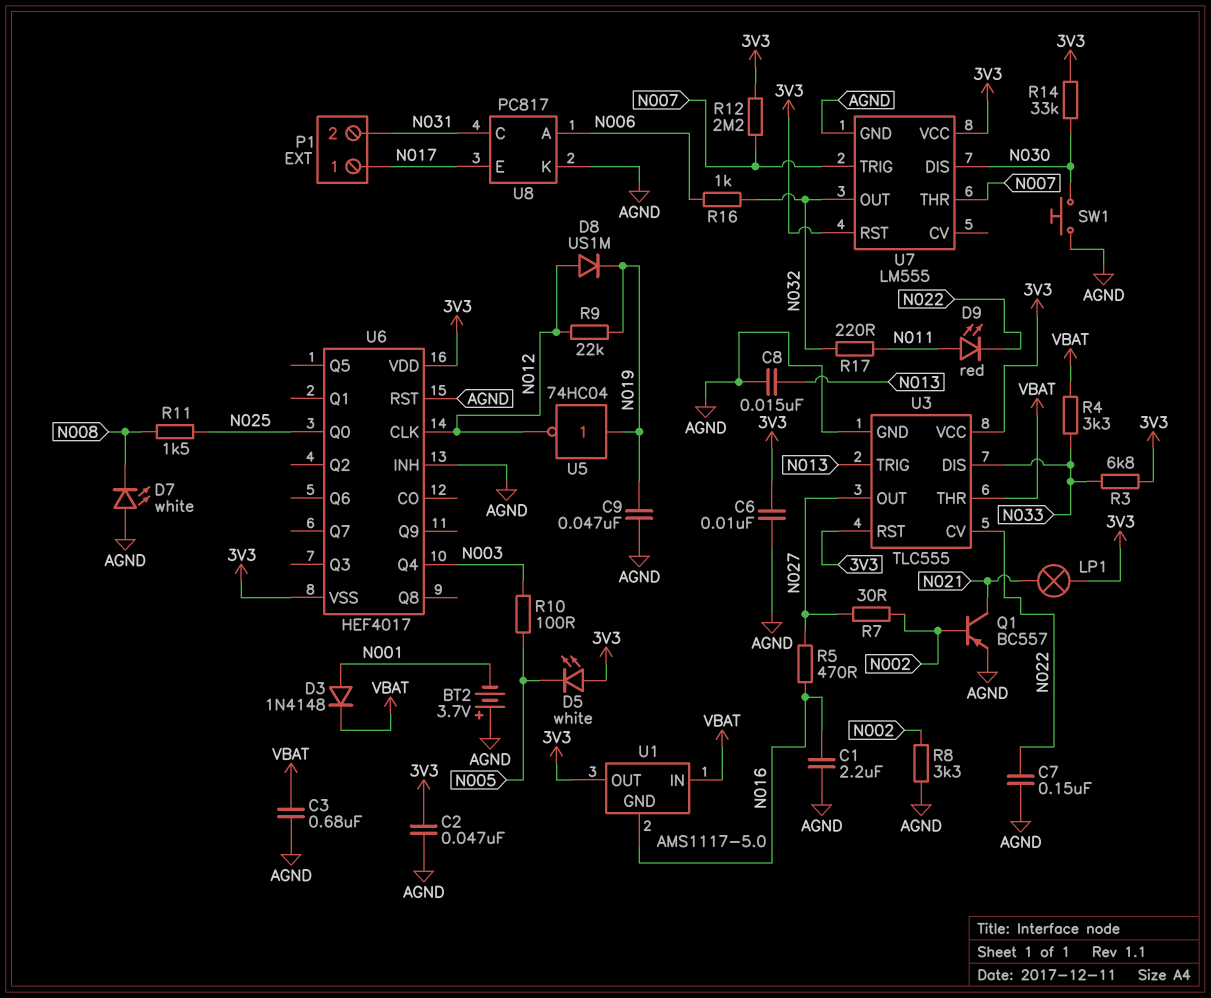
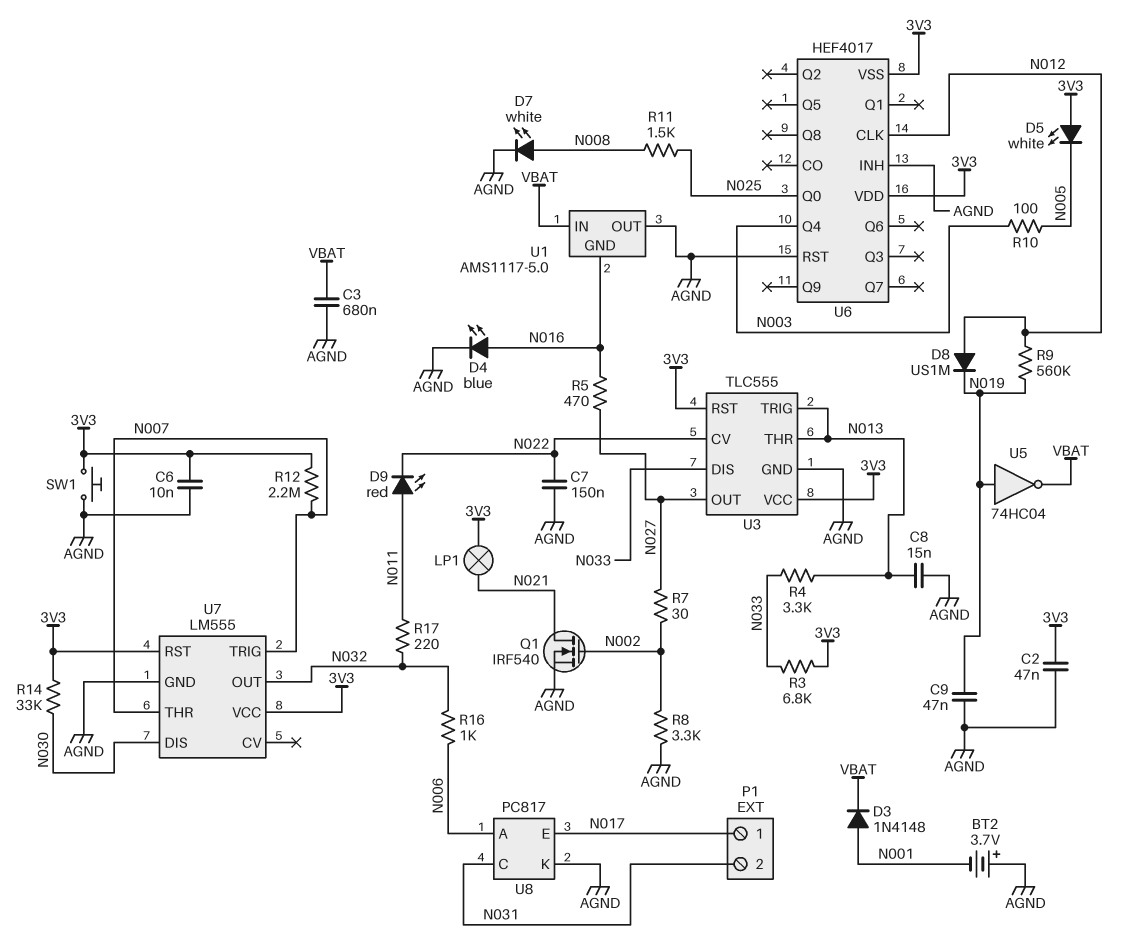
C1: 2.2uF (AGND, N016) -> none
D4: none -> LED blue (A N016, K AGND)
D7: LED white (A AGND, K N008) -> LED white (A N008, K AGND)
Q1: PNP BC557 (B N002, C N021, E AGND) -> NMOS IRF540 (G N002, D N021, S AGND)
R4: 3.3k (N033, VBAT) -> 3.3k (N013, N033)
R9: 22k (N012, N019) -> 560k (N012, N019)
SW1: button (AGND, N030) -> button (3V3, AGND)
U1 pin OUT: 3V3 -> AGND
U3 pin THR: VBAT -> N013
U5: NOT 74HC04 (in N019, out N012) -> NOT 74HC04 (in N019, out VBAT)

